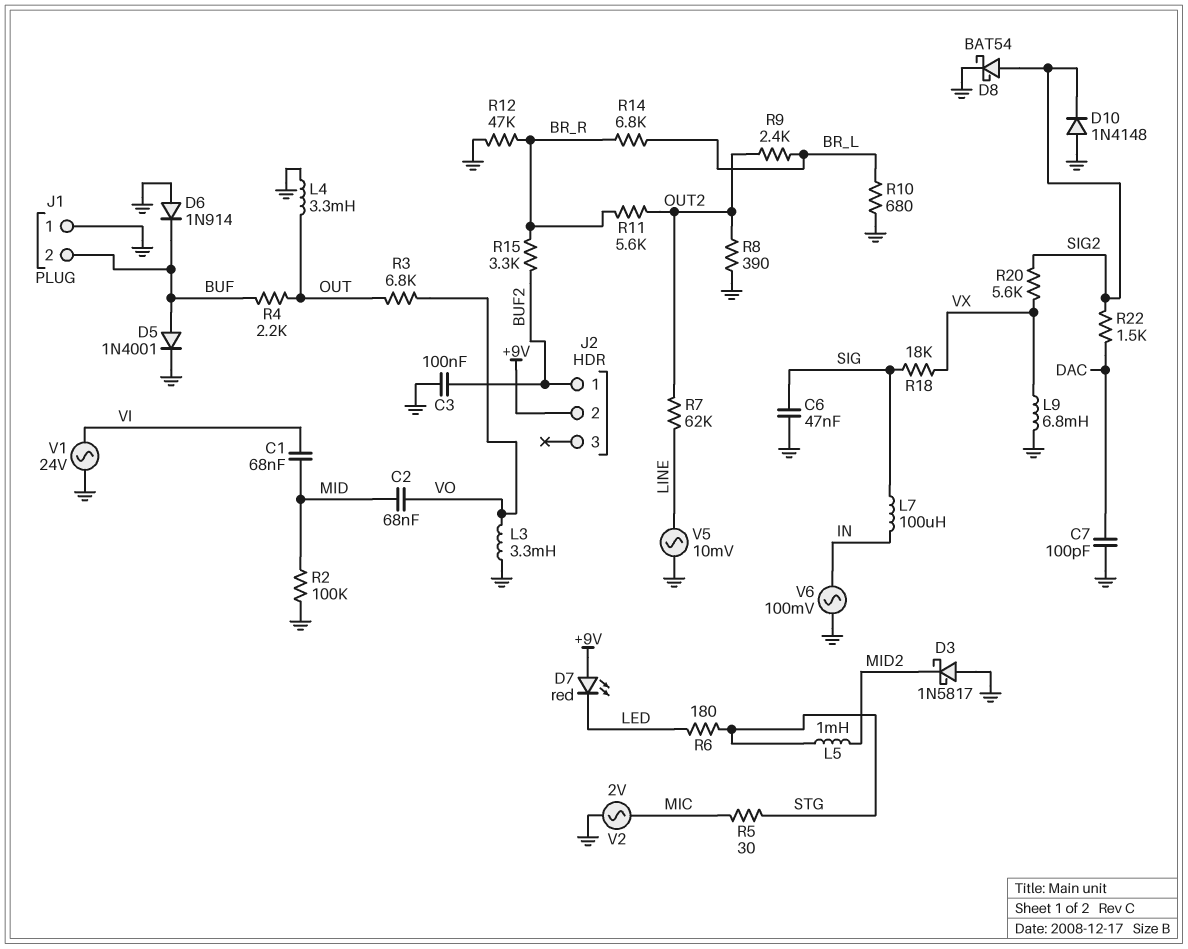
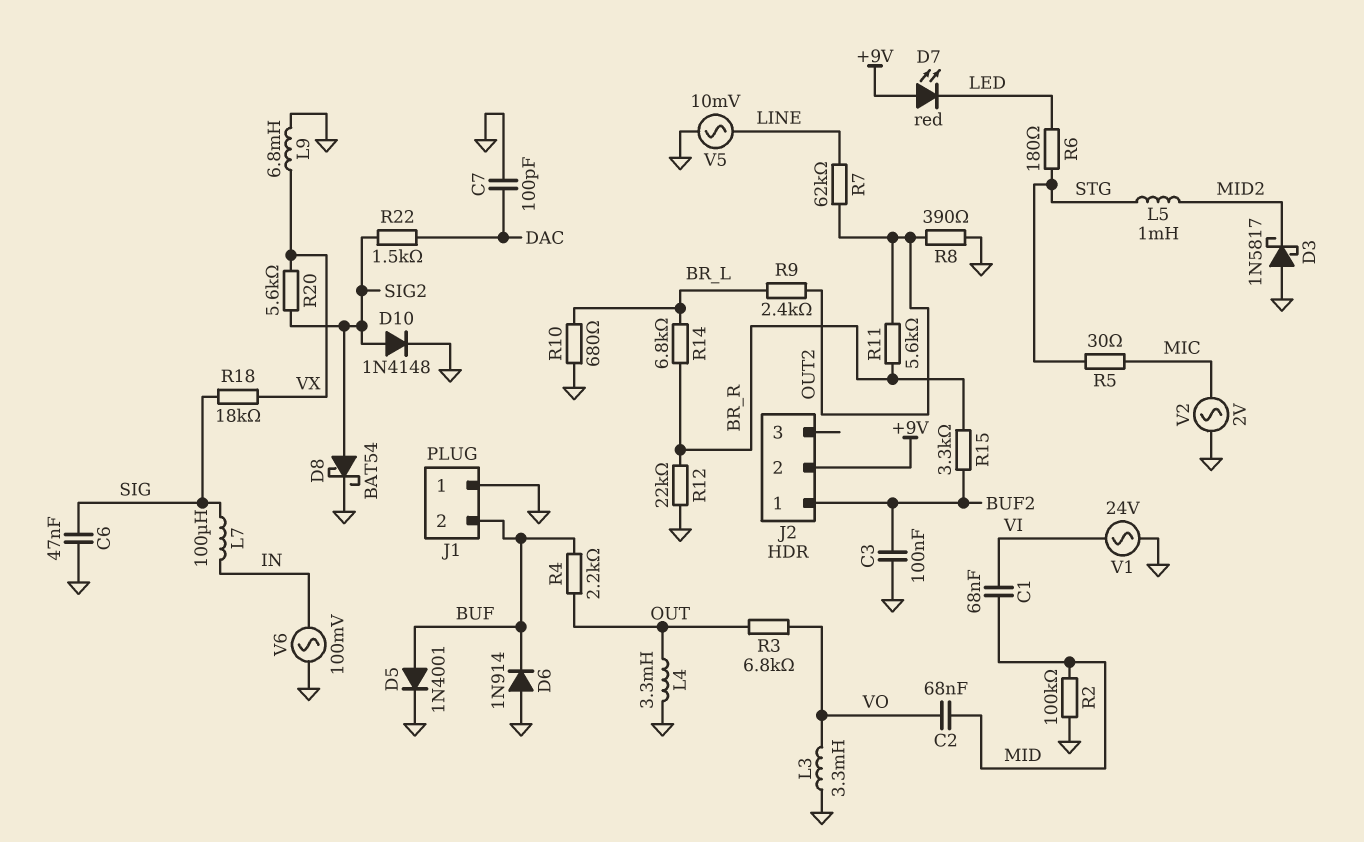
D10: diode 1N4148 (A GND, K SIG2) -> diode 1N4148 (A SIG2, K GND)
R12: 47k (BR_R, GND) -> 22k (BR_R, GND)

